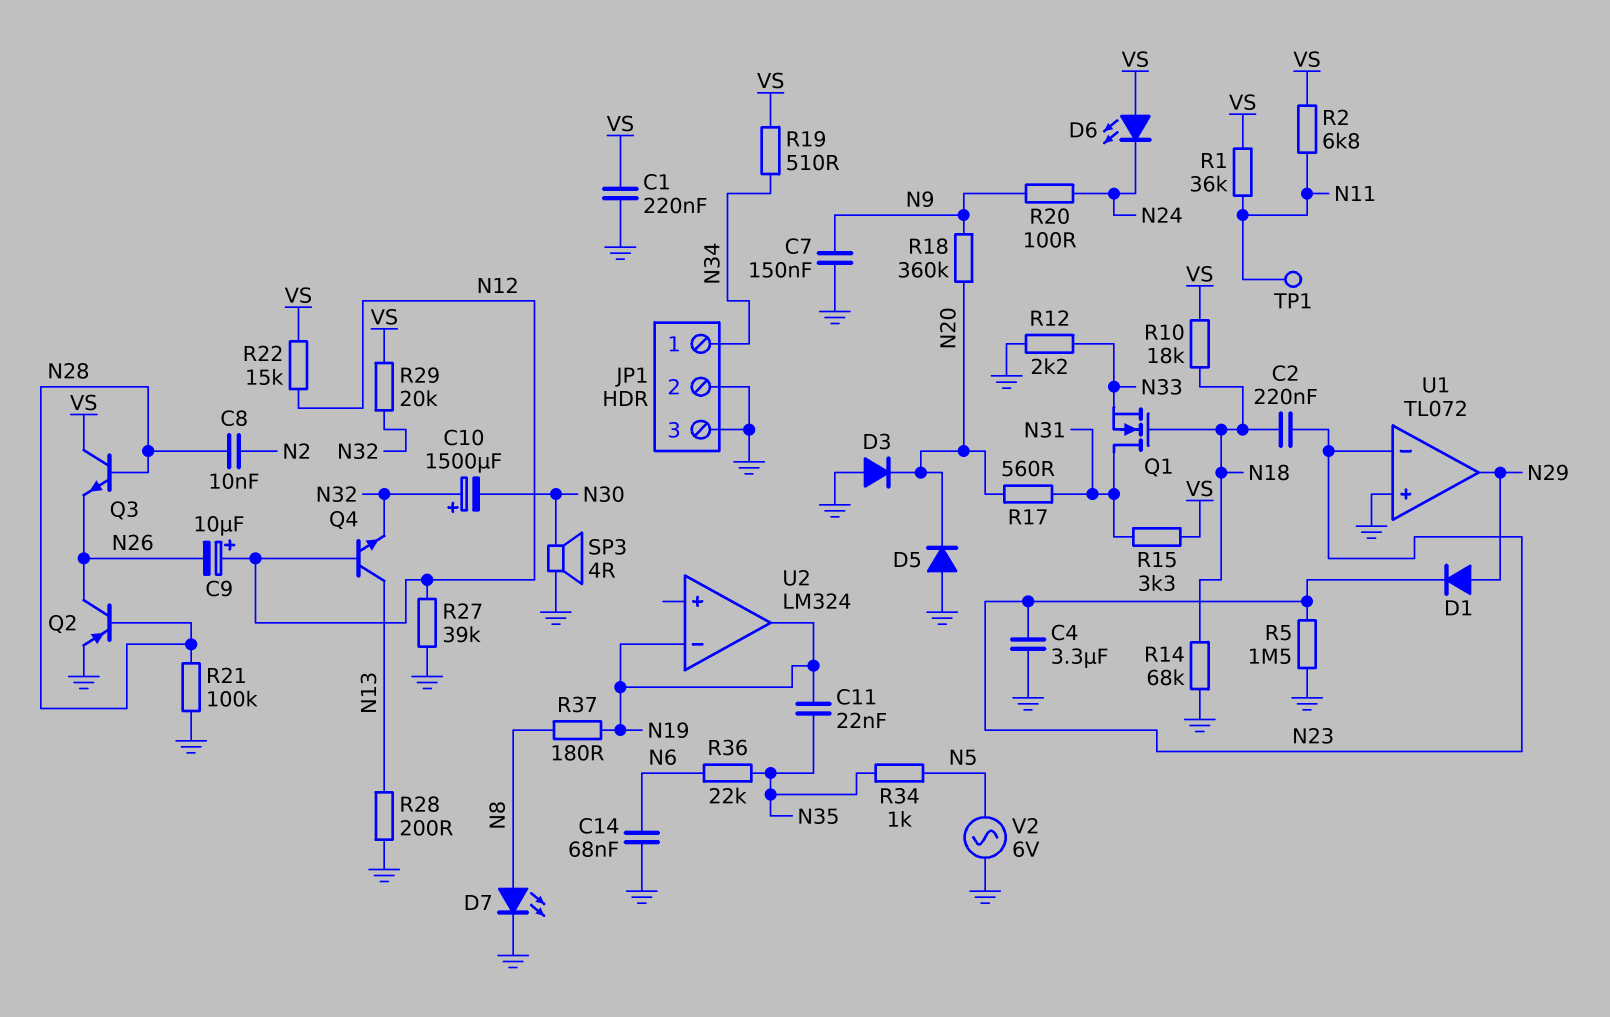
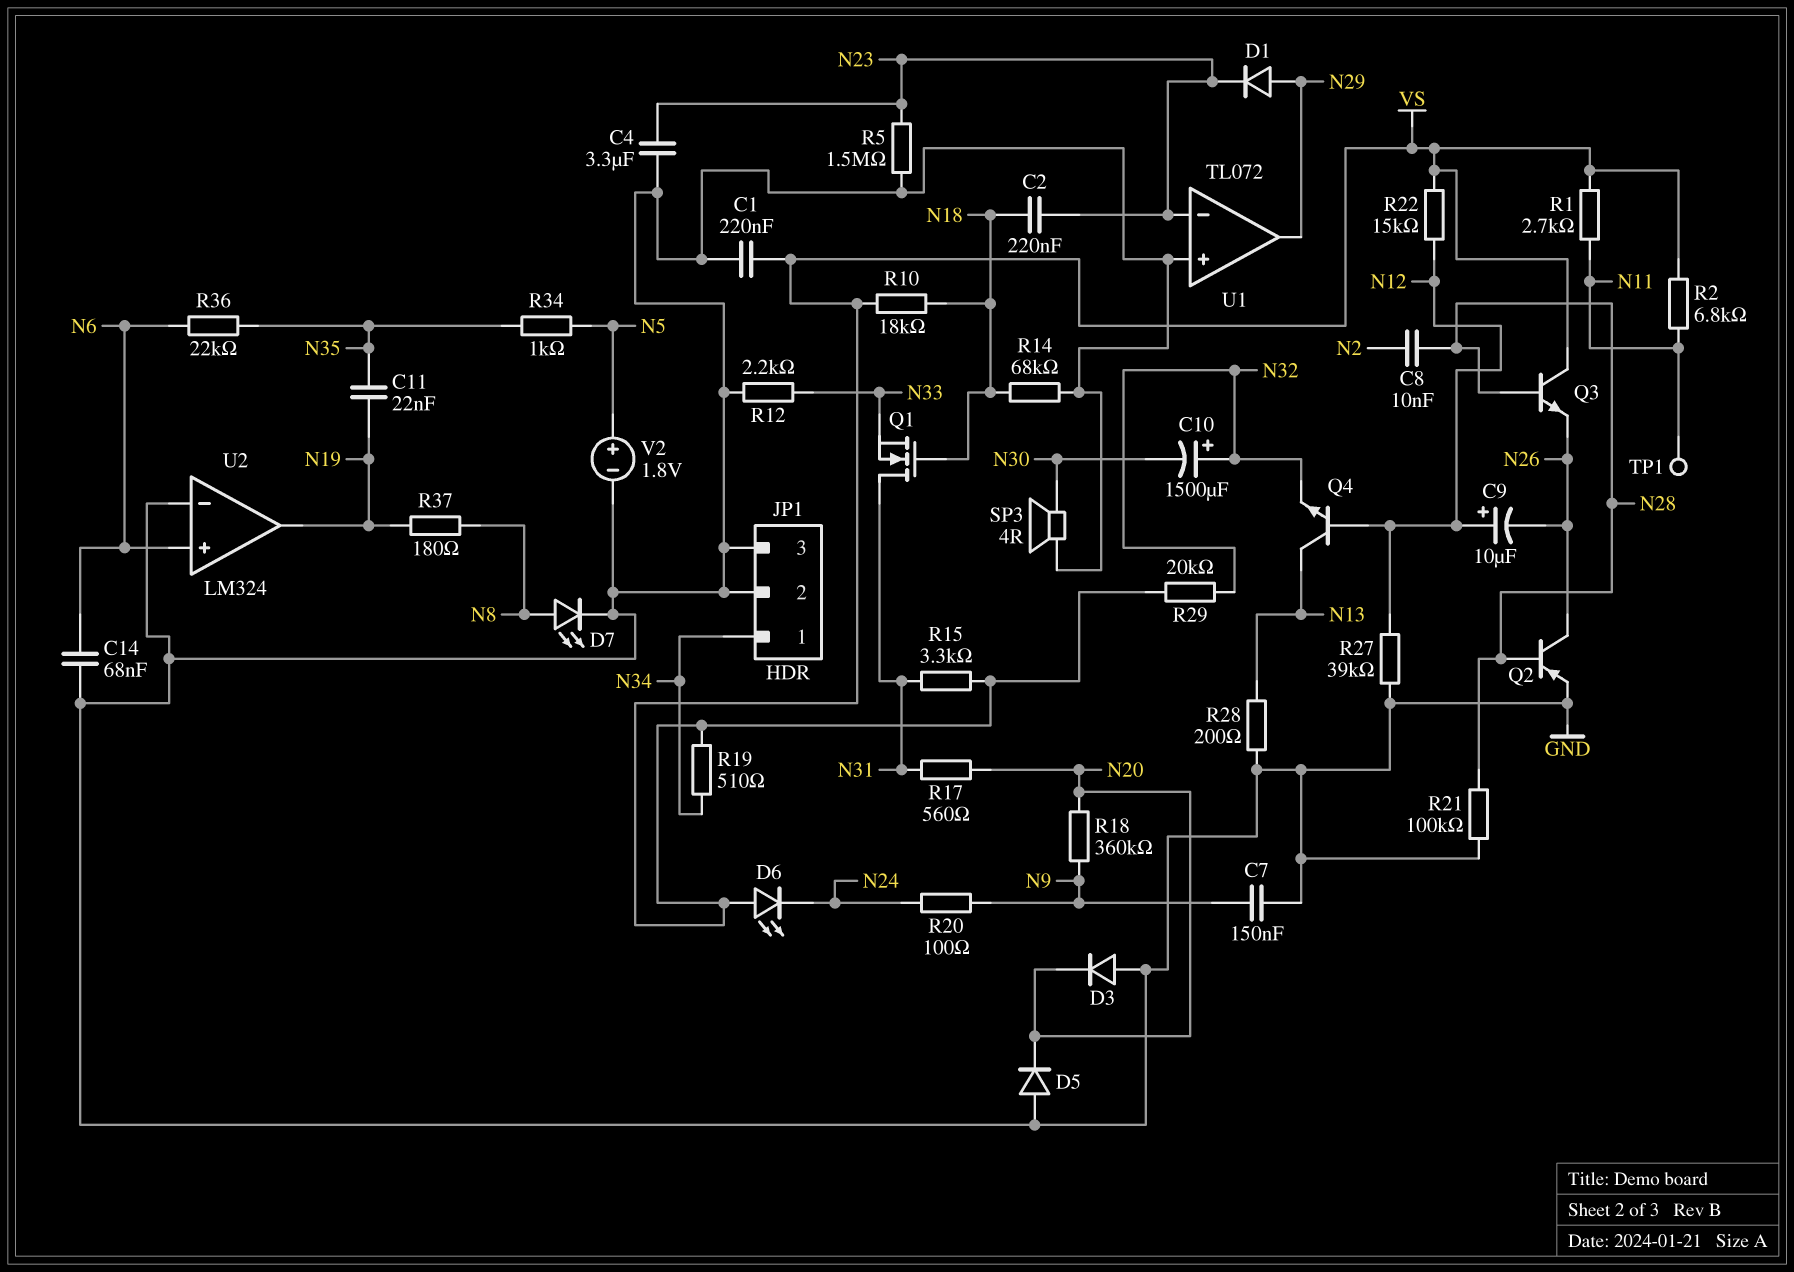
R1: 36k (N11, VS) -> 2.7k (N11, VS)
U2 pin in+: none -> N6
U2 pin in-: N19 -> GND
V2: AC 6V (GND, N5) -> 1.8V (plus N5, minus GND)

